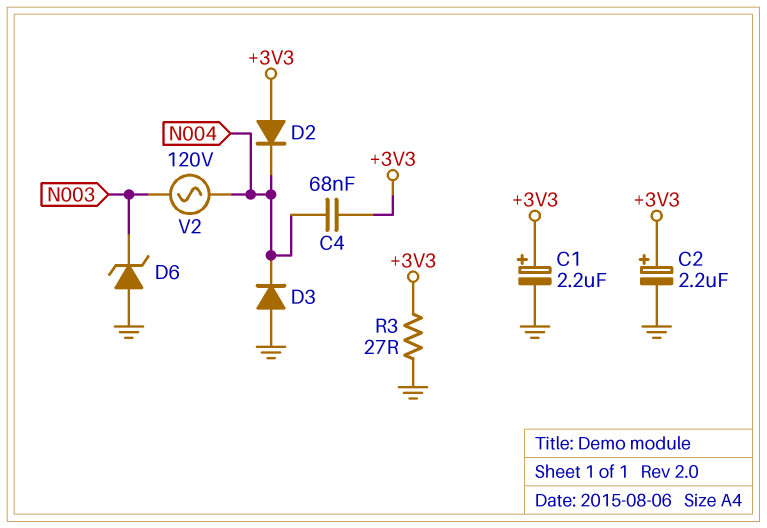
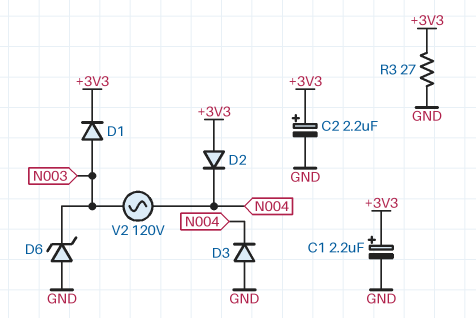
C4: 68nF (+3V3, N004) -> none
D1: none -> diode (A N003, K +3V3)

